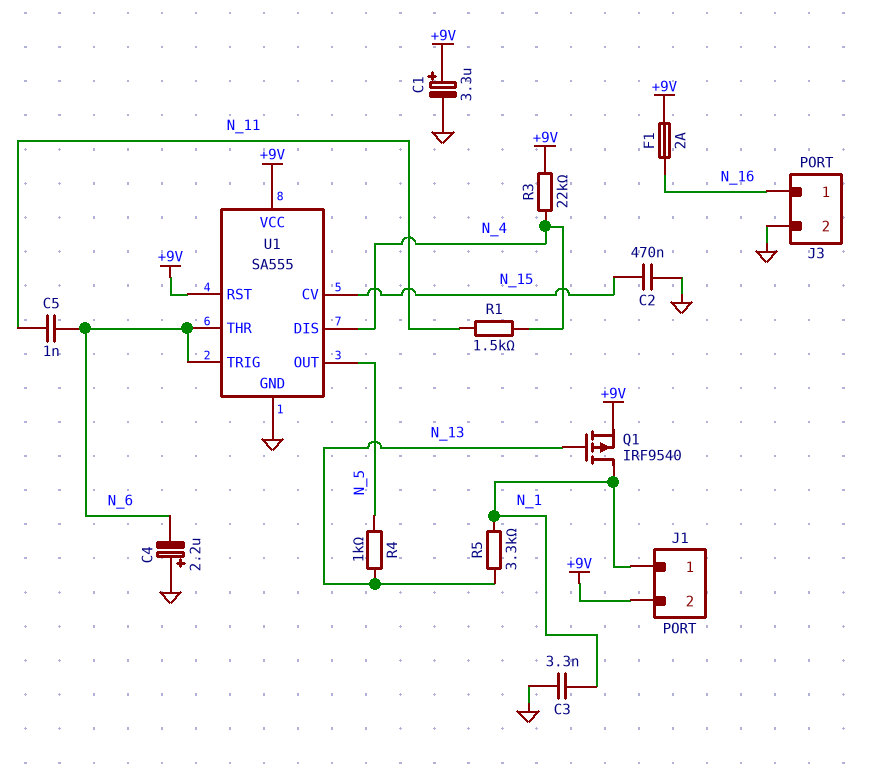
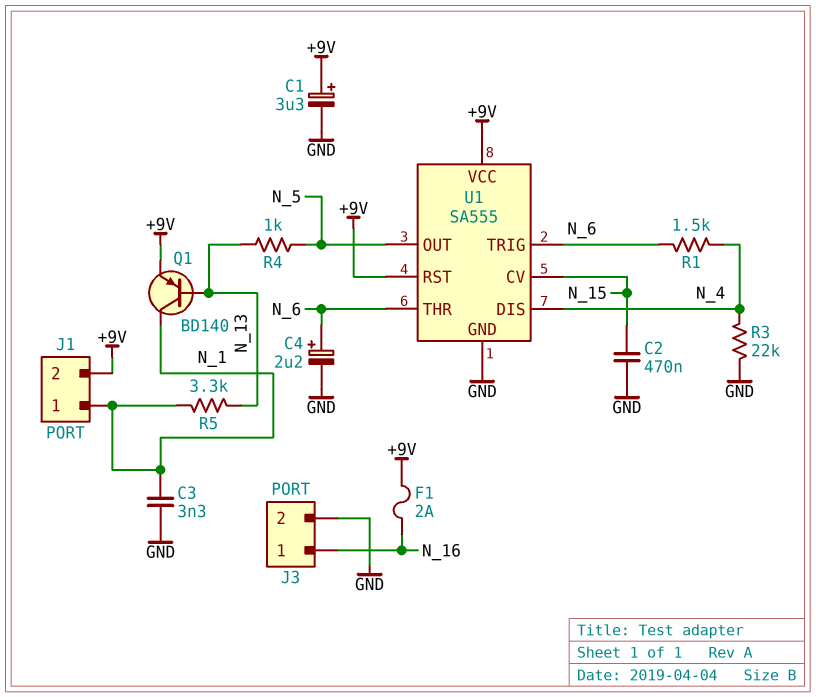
C4: 2.2uF (plus GND, minus N_6) -> 2.2uF (plus N_6, minus GND)
C5: 1nF (N_6, N_11) -> none
Q1: PMOS IRF9540 (G N_13, D N_1, S +9V) -> PNP BD140 (B N_13, C N_1, E +9V)
R1: 1.5k (N_4, N_11) -> 1.5k (N_4, N_6)
R3: 22k (+9V, N_4) -> 22k (GND, N_4)

